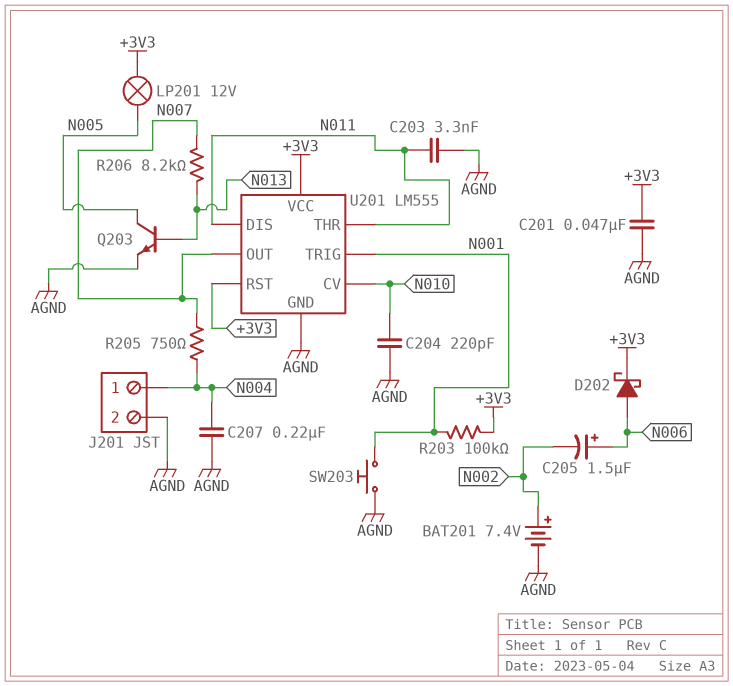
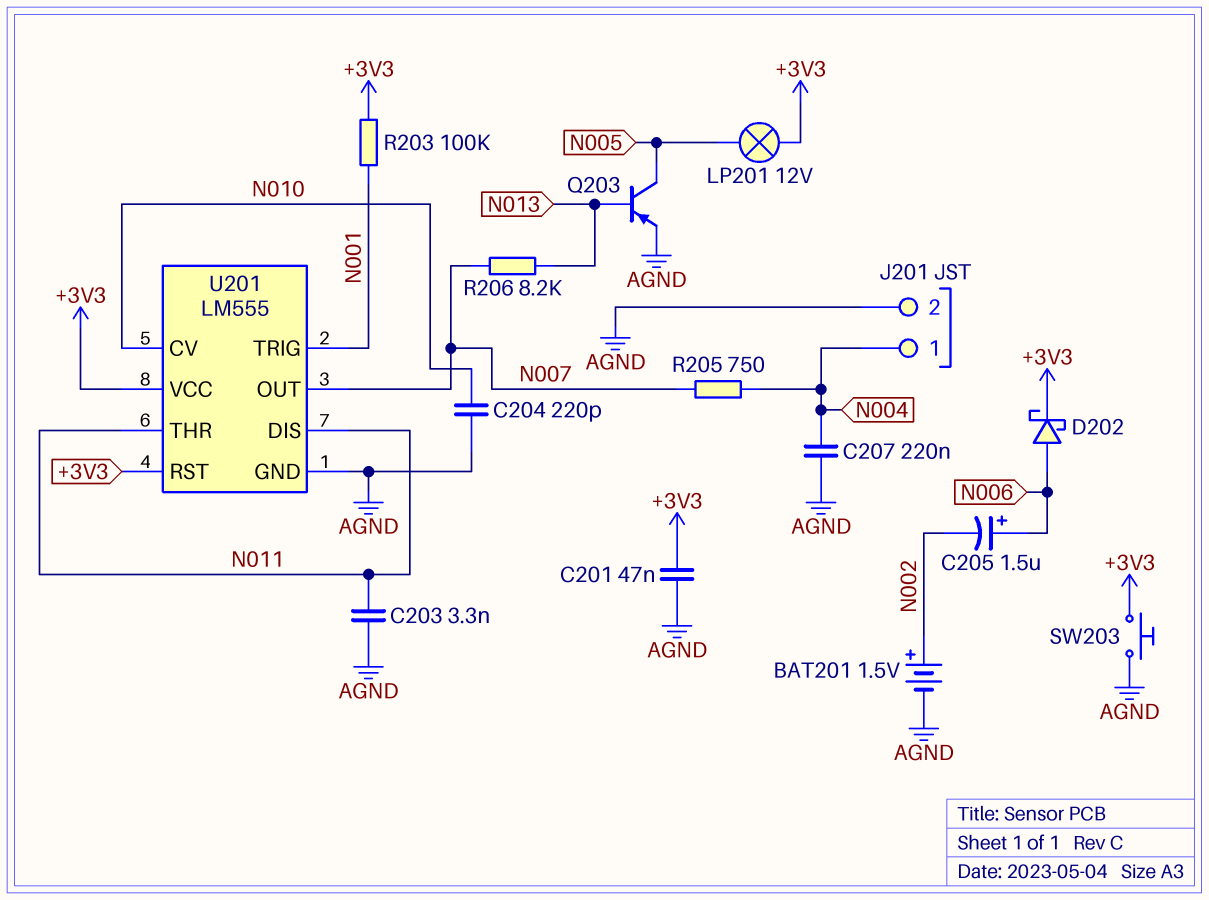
BAT201: 7.4V (plus N002, minus AGND) -> 1.5V (plus N002, minus AGND)
Q203: NPN (B N013, C N005, E AGND) -> PNP (B N013, C N005, E AGND)
SW203: button (AGND, N001) -> button (+3V3, AGND)

